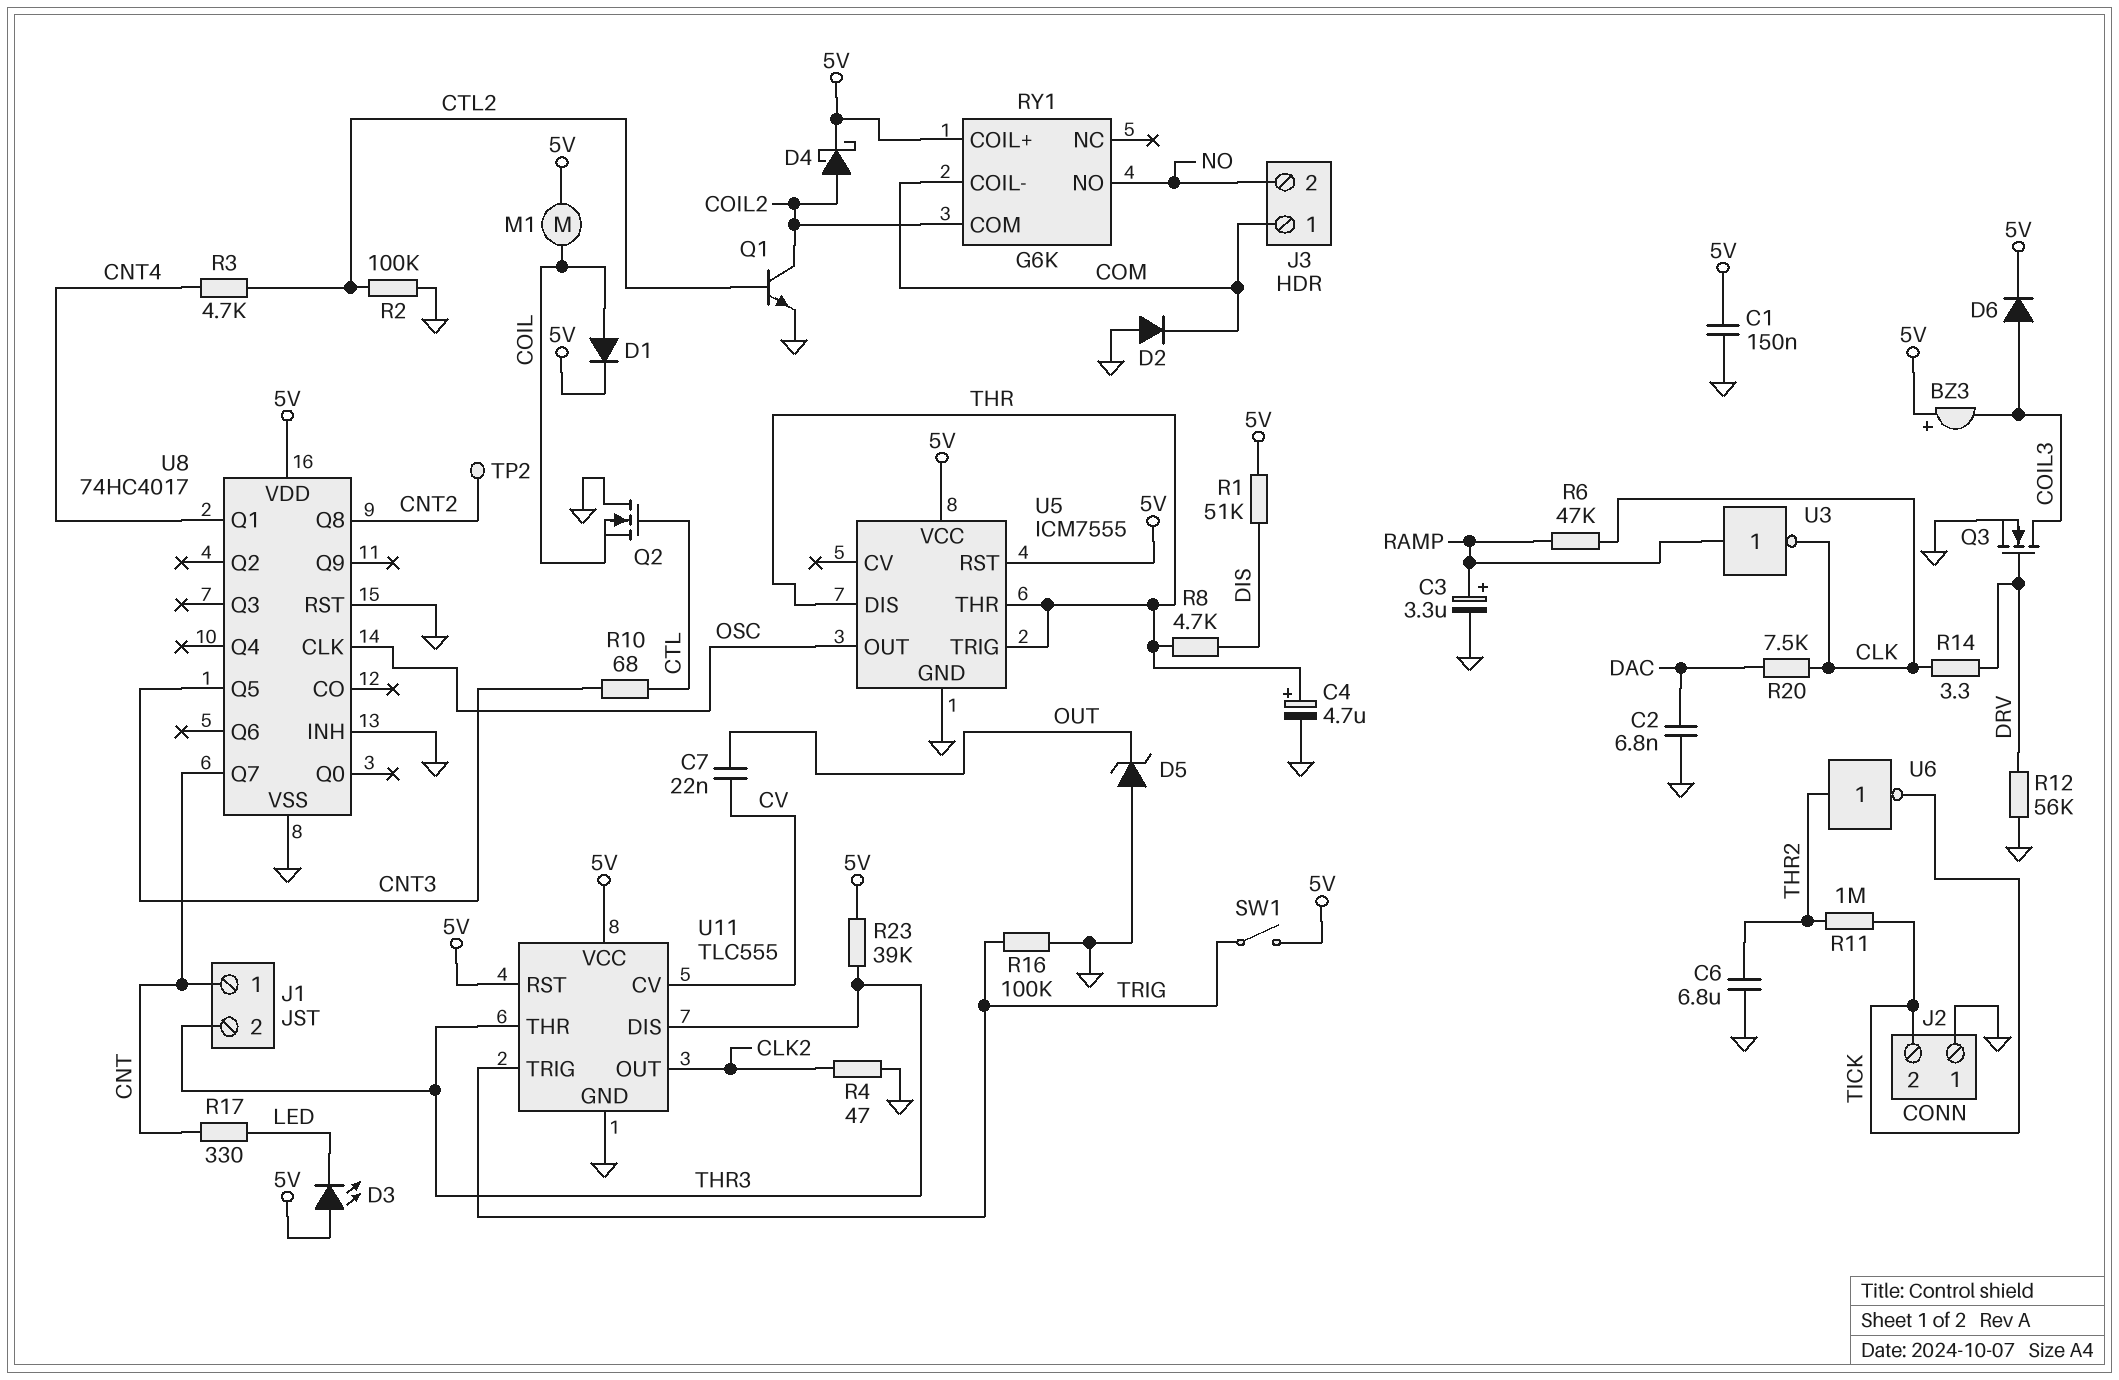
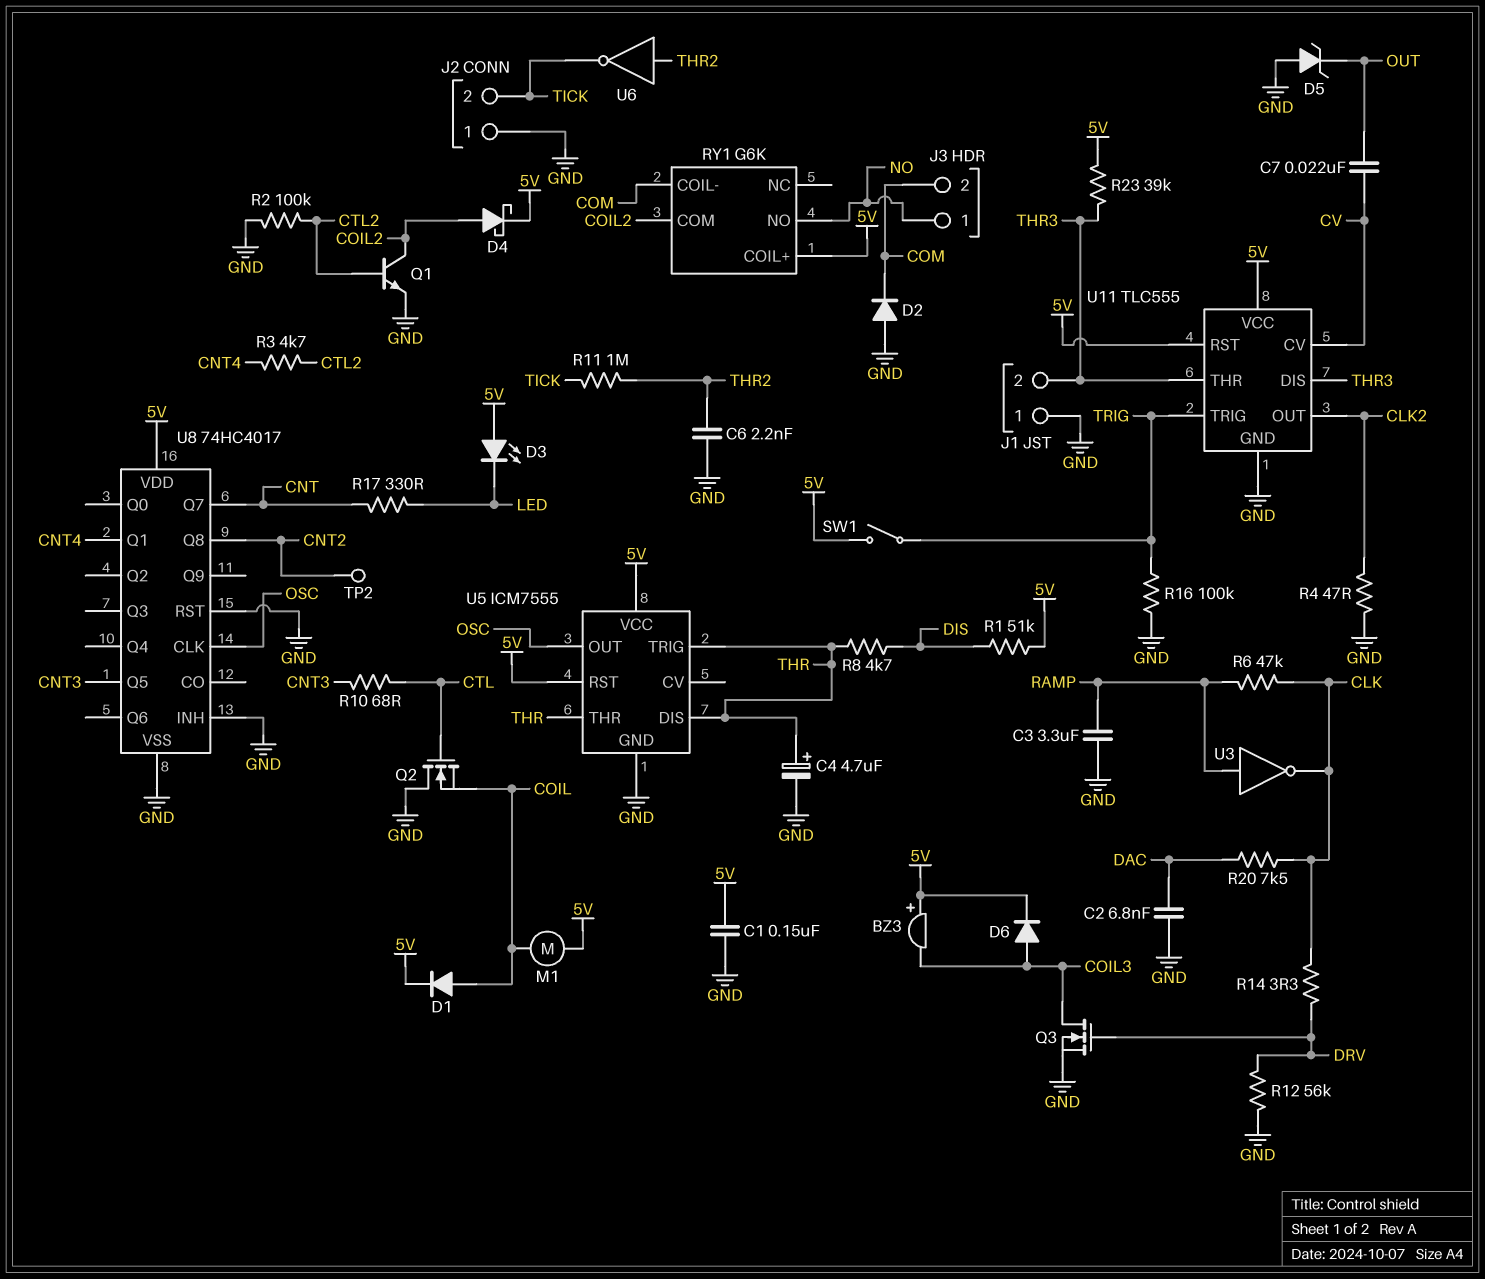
C3: 3.3uF (plus RAMP, minus GND) -> 3.3uF (GND, RAMP)
C6: 6.8uF (GND, THR2) -> 2.2nF (GND, THR2)
J1 pin 1: CNT -> GND
J3 pin 1: COM -> NO
J3 pin 2: NO -> COM

